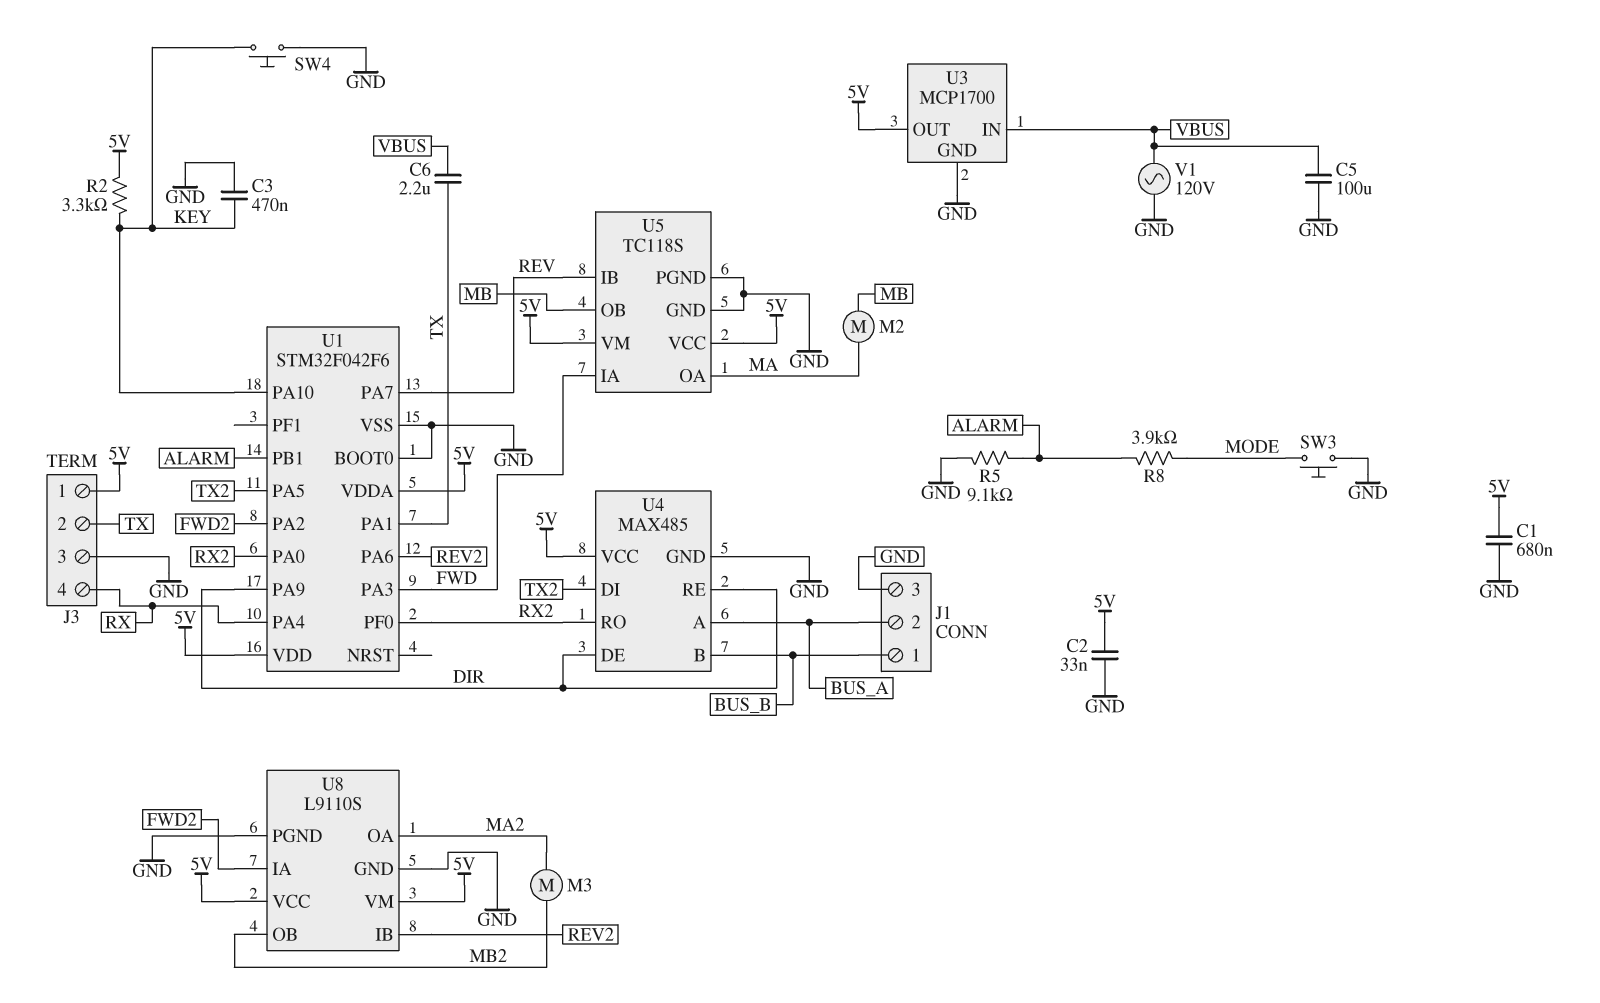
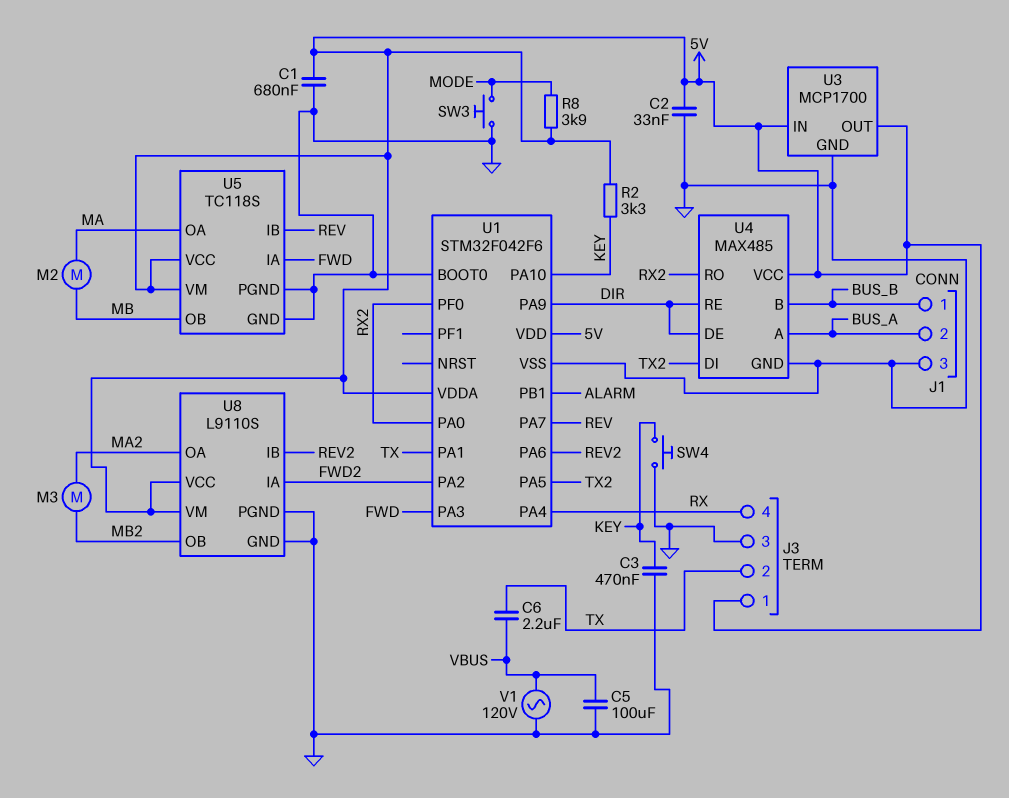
R5: 9.1k (ALARM, GND) -> none
R8: 3.9k (ALARM, MODE) -> 3.9k (5V, MODE)
U3 pin IN: VBUS -> 5V

